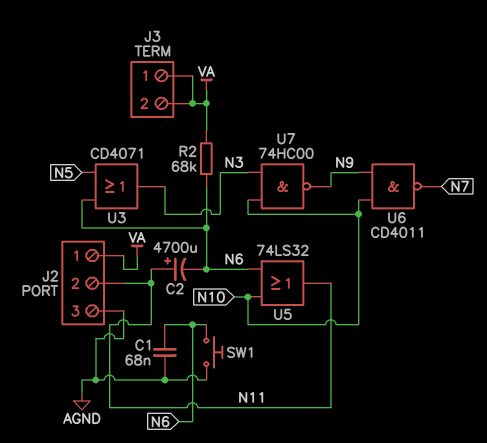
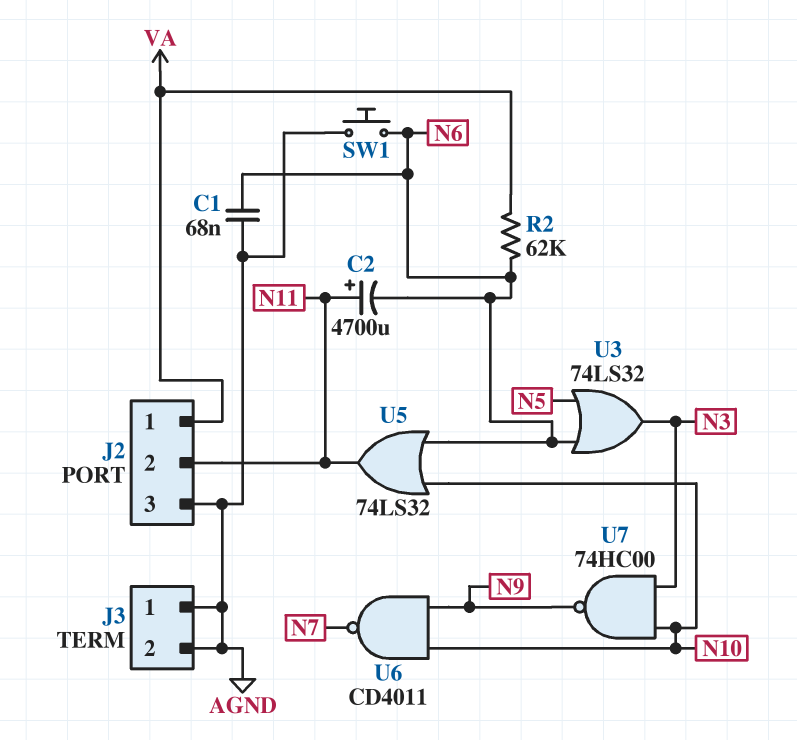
J3 pin 1: VA -> AGND
J3 pin 2: VA -> AGND
R2: 68k (N6, VA) -> 62k (N6, VA)
U3: OR CD4071 (in N5, in N6, out N3) -> OR 74LS32 (in N5, in N6, out N3)

